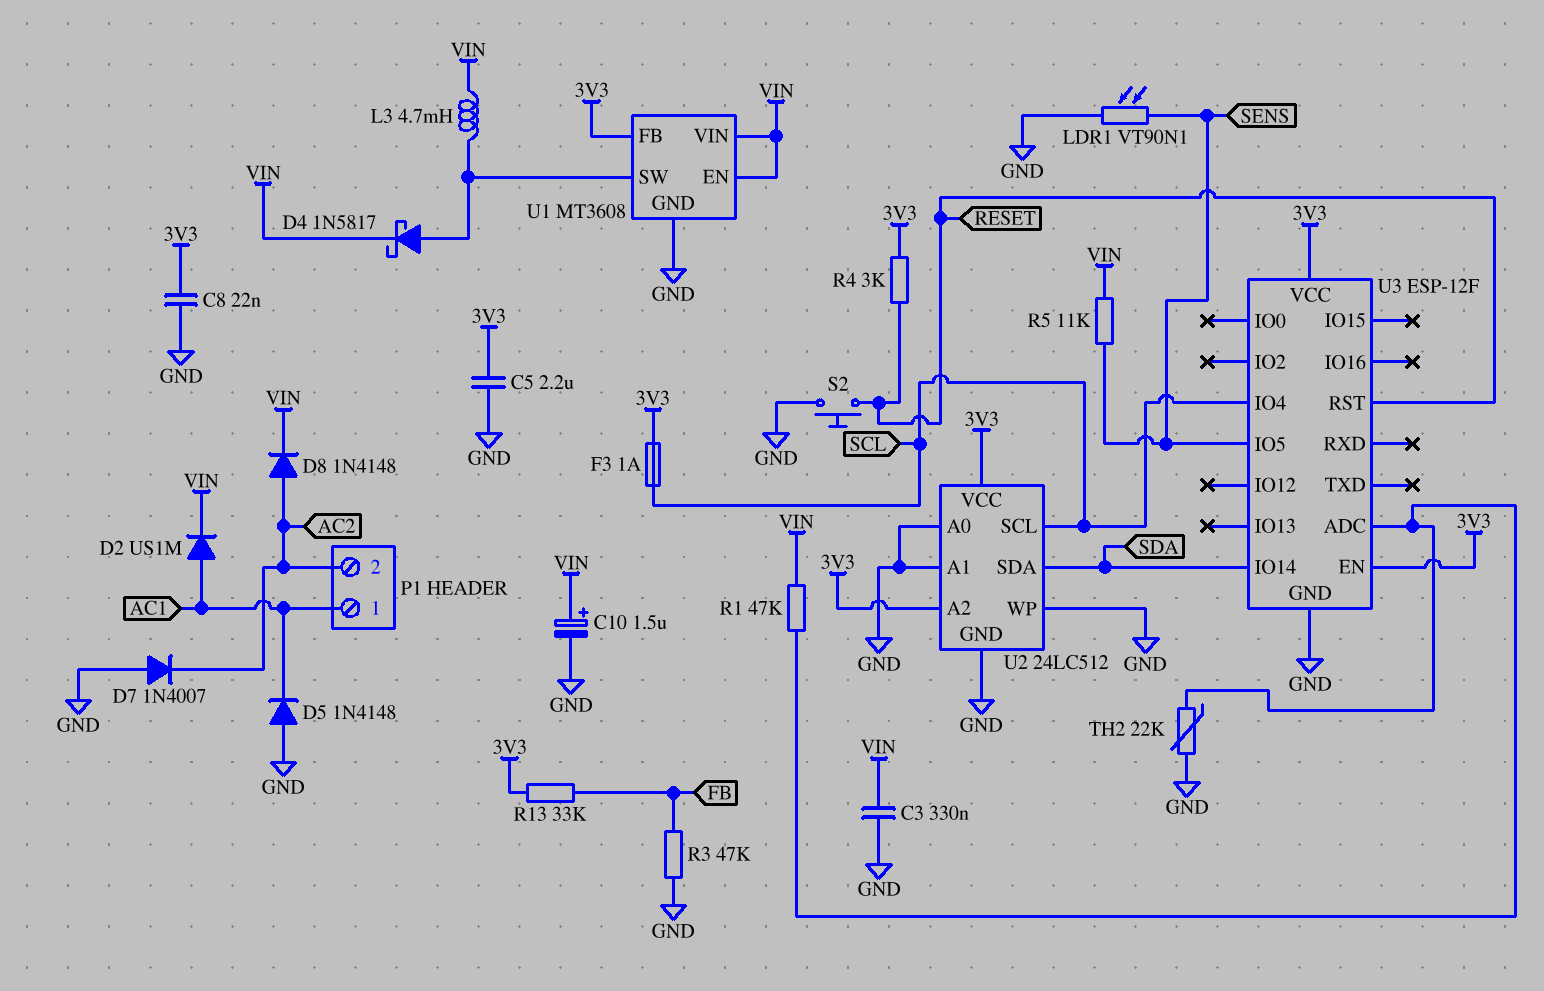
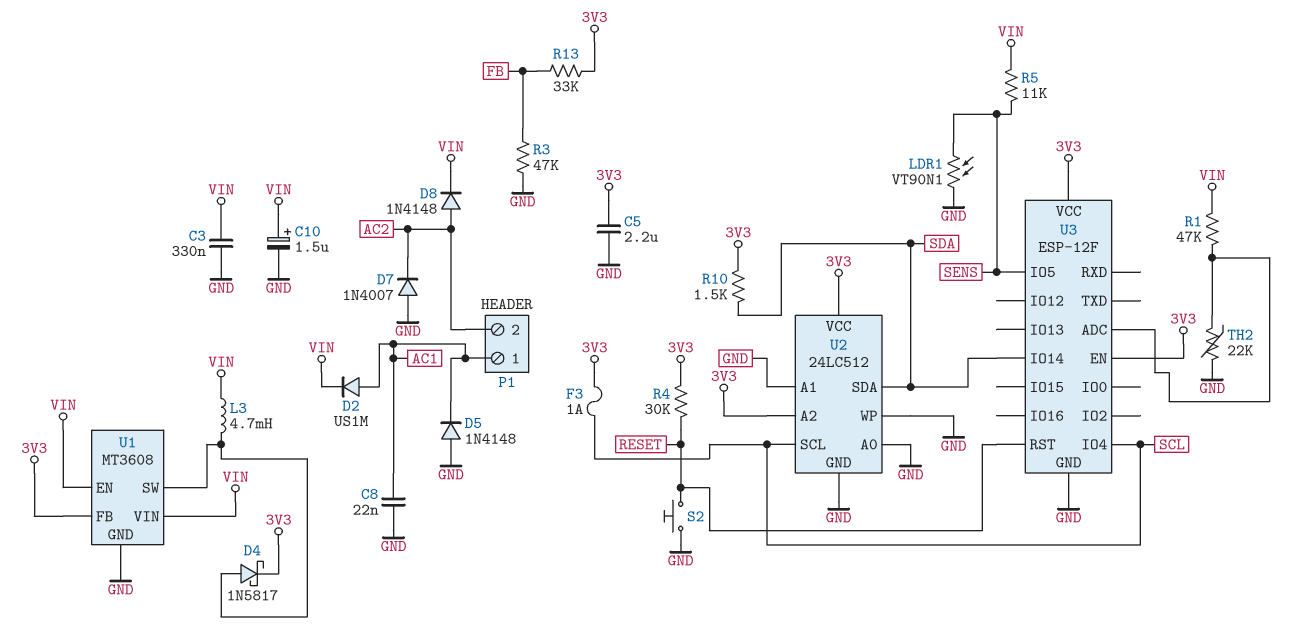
C8: 22nF (3V3, GND) -> 22nF (AC1, GND)
D4: schottky 1N5817 (A U1/SW, K VIN) -> schottky 1N5817 (A U1/SW, K 3V3)
R4: 3k (3V3, RESET) -> 30k (3V3, RESET)
R10: none -> 1.5k (3V3, SDA)

